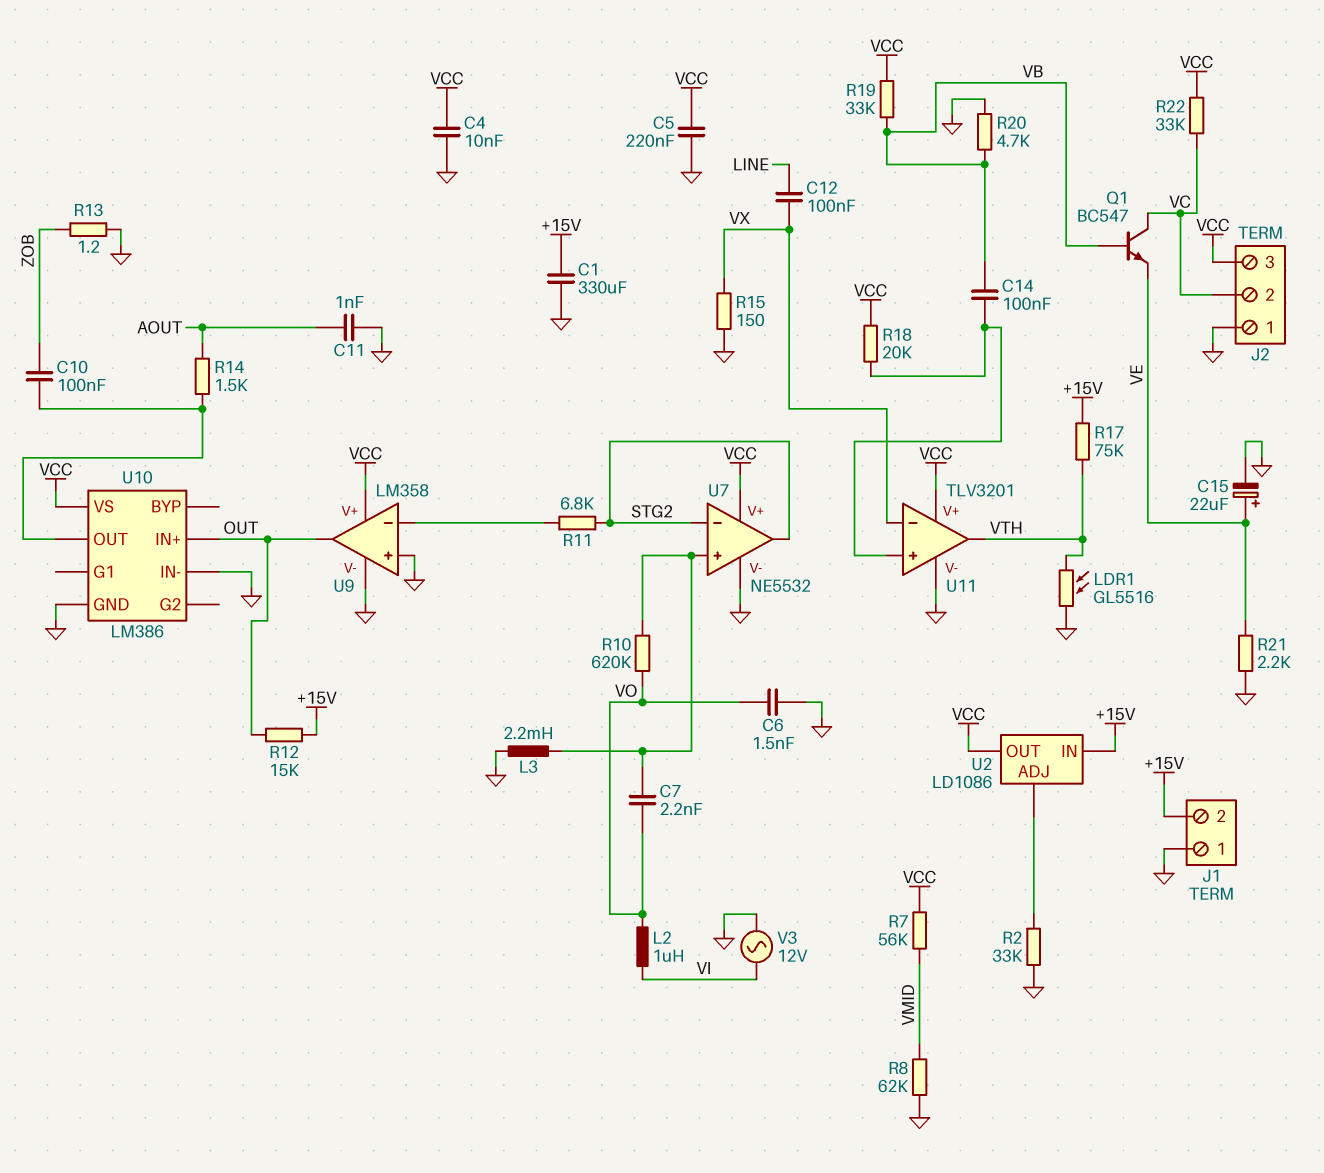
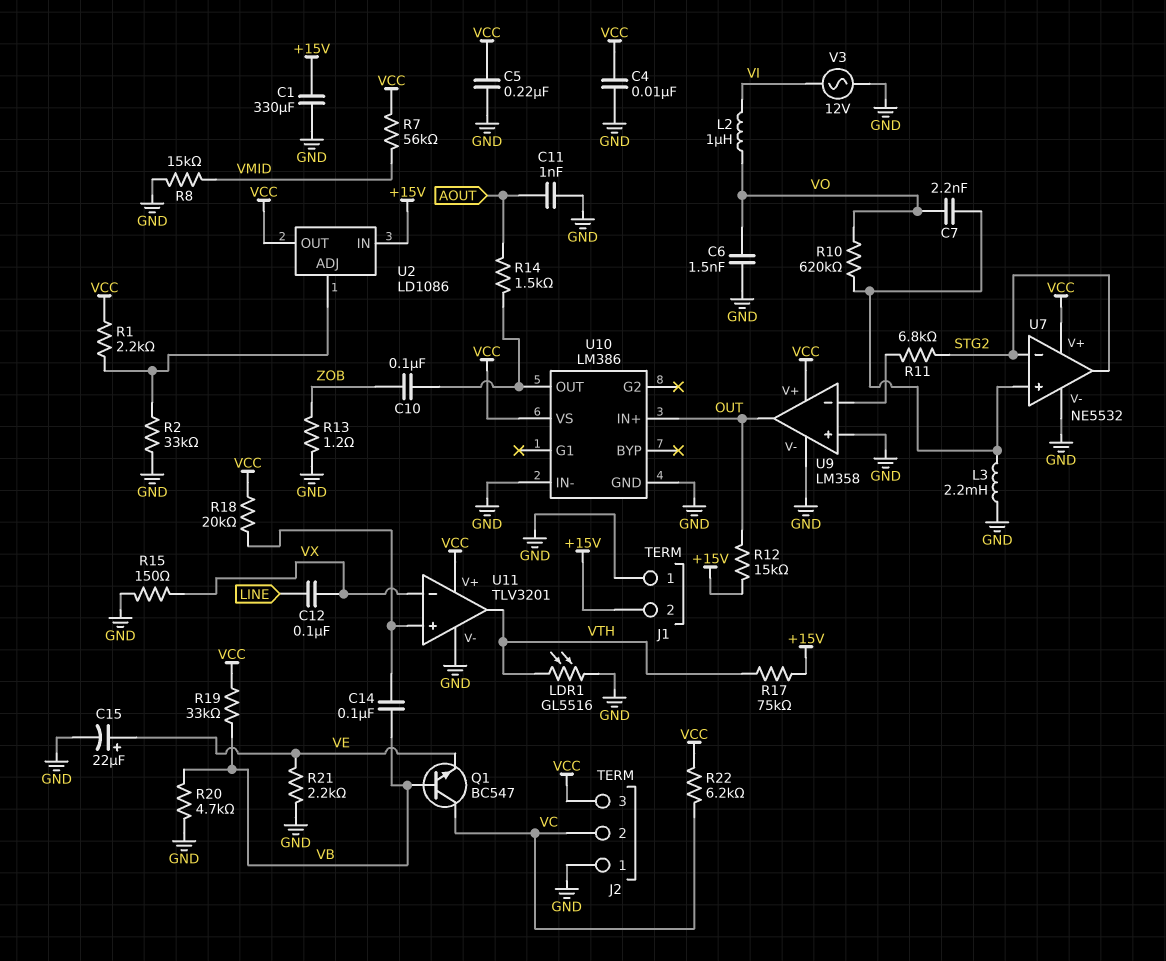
R1: none -> 2.2k (U2/ADJ, VCC)
R8: 62k (GND, VMID) -> 15k (GND, VMID)
R22: 33k (VC, VCC) -> 6.2k (VC, VCC)

